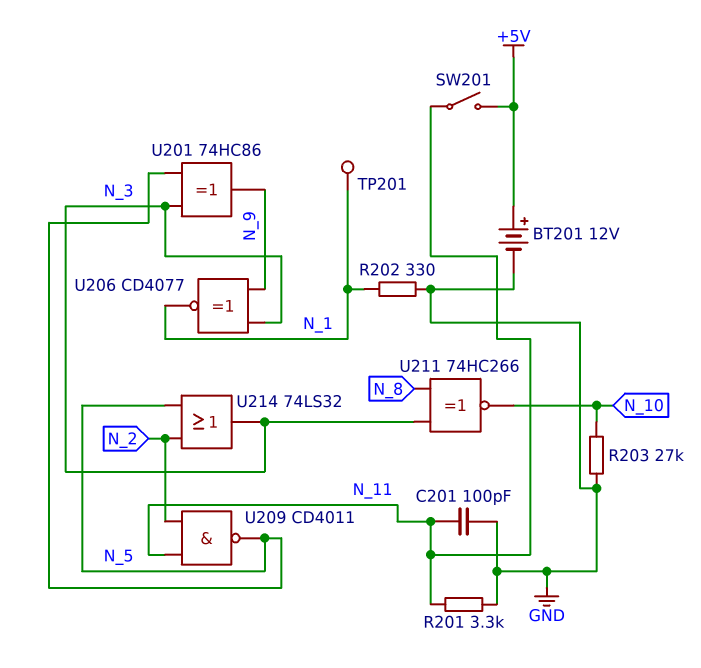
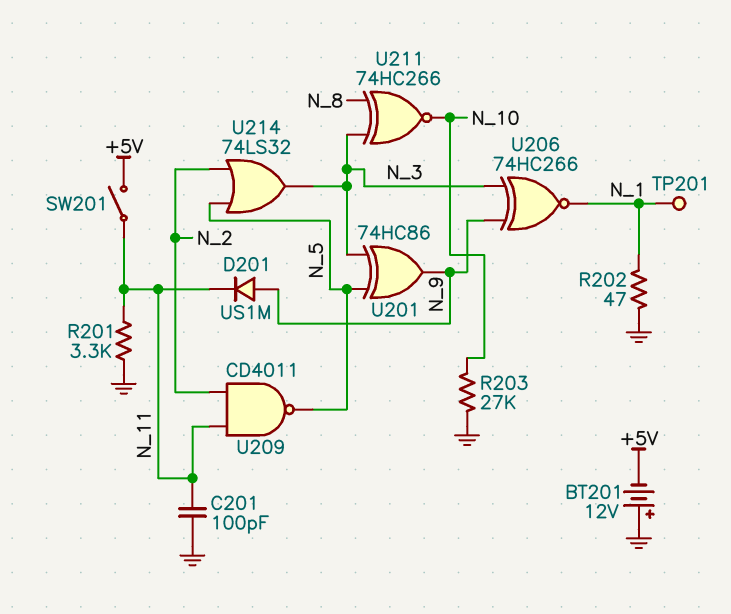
BT201: 12V (plus +5V, minus GND) -> 12V (plus GND, minus +5V)
D201: none -> diode US1M (A N_9, K N_11)
R202: 330 (GND, N_1) -> 47 (GND, N_1)
U206: XNOR CD4077 (in N_3, in N_9, out N_1) -> XNOR 74HC266 (in N_3, in N_9, out N_1)

